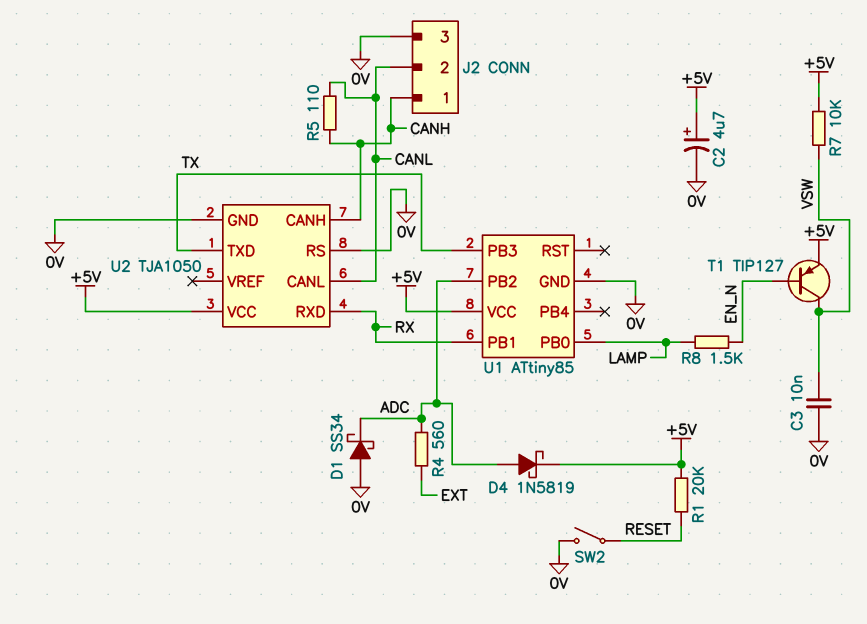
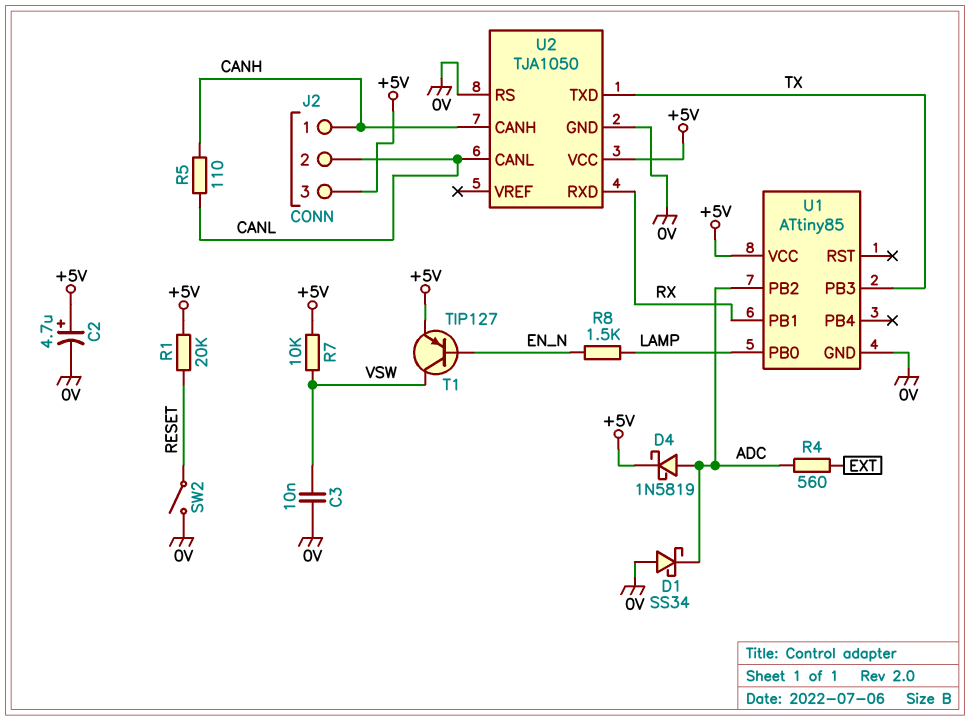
J2 pin 3: 0V -> +5V

